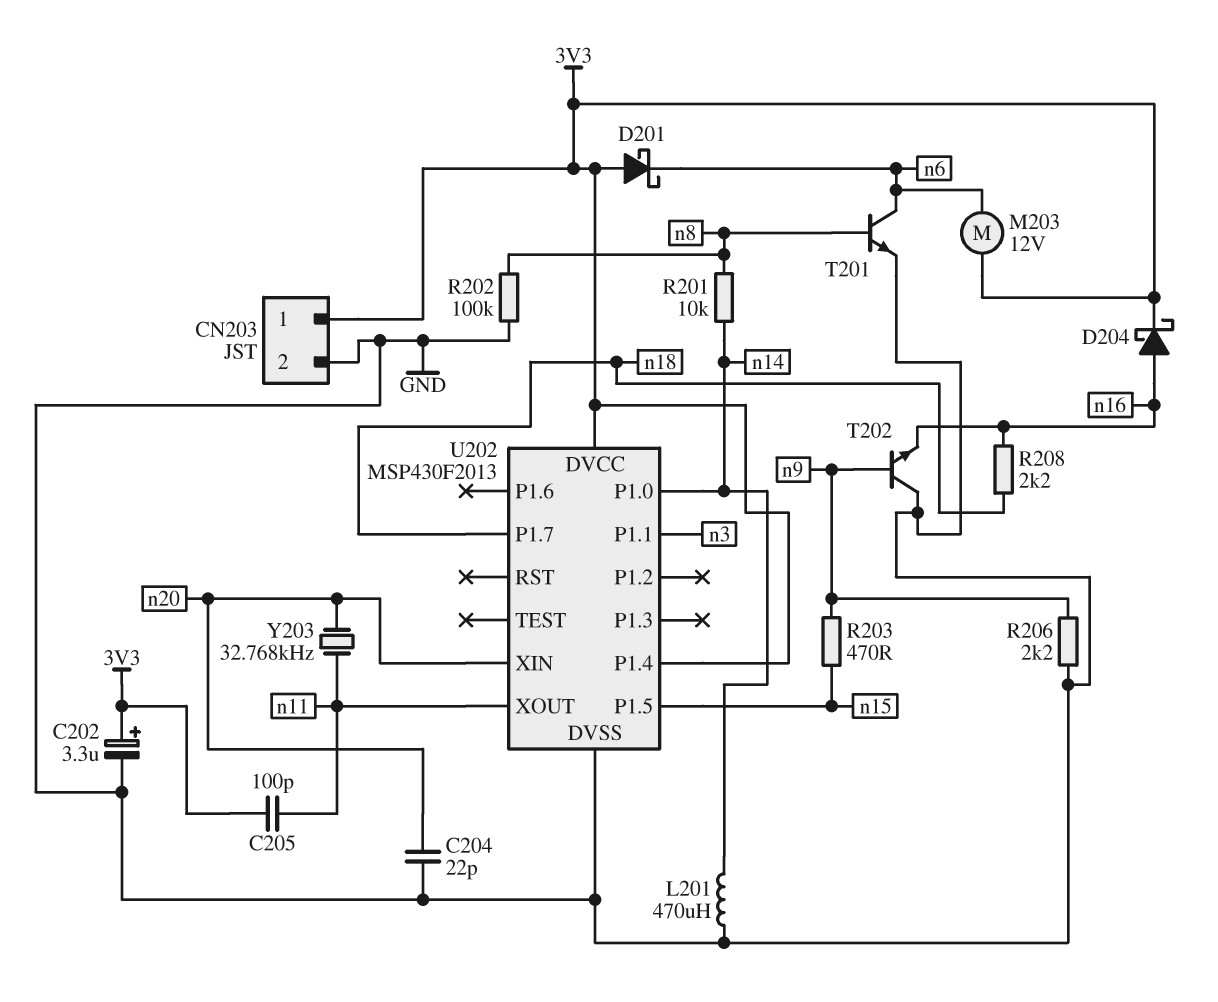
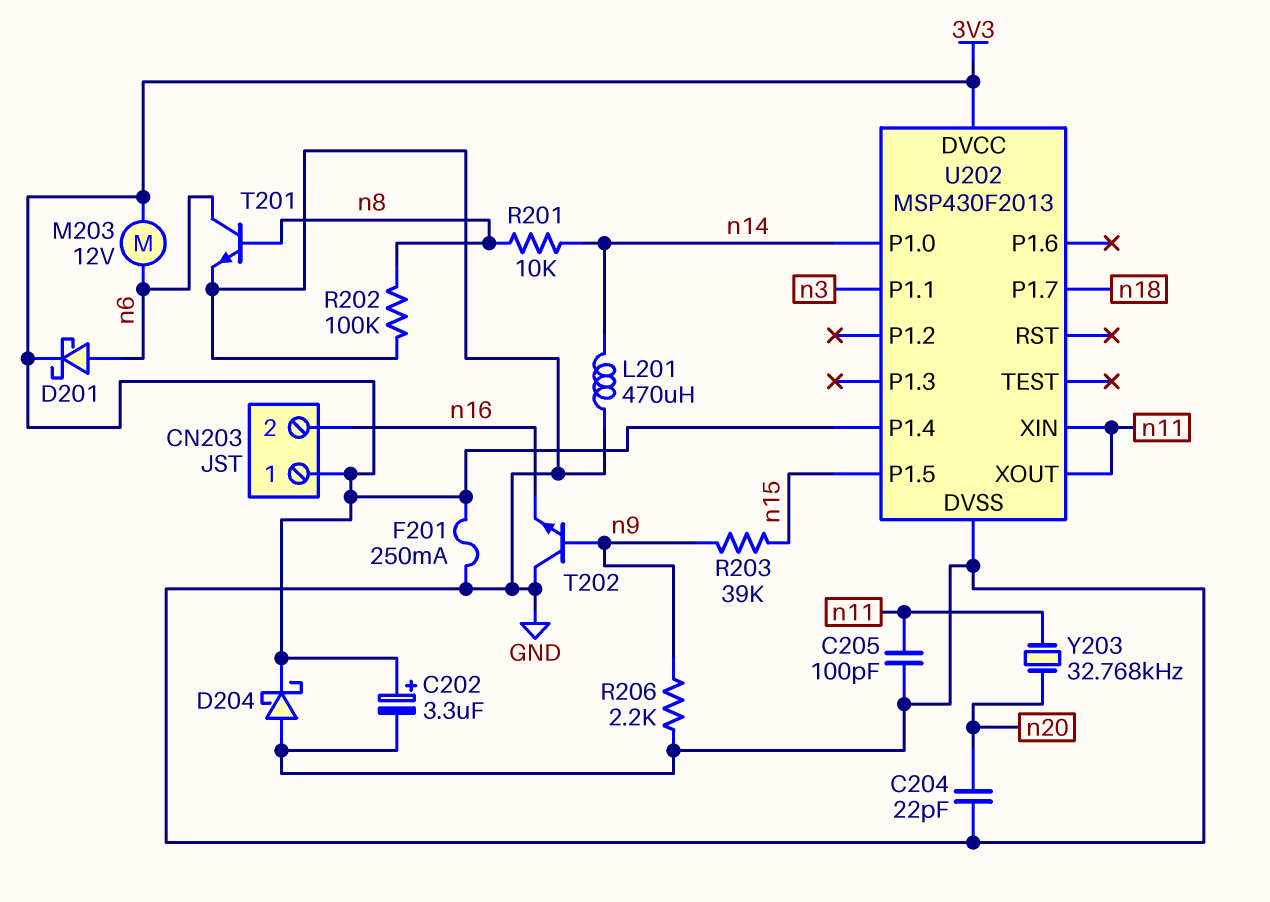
C205: 100pF (3V3, n11) -> 100pF (GND, n11)
CN203 pin 2: GND -> n16
D201: schottky (A 3V3, K n6) -> schottky (A n6, K 3V3)
D204: schottky (A n16, K 3V3) -> schottky (A GND, K 3V3)
F201: none -> 250mA (3V3, GND)
R203: 470 (n9, n15) -> 39k (n9, n15)
R208: 2.2k (n16, n18) -> none
U202 pin XIN: n20 -> n11

